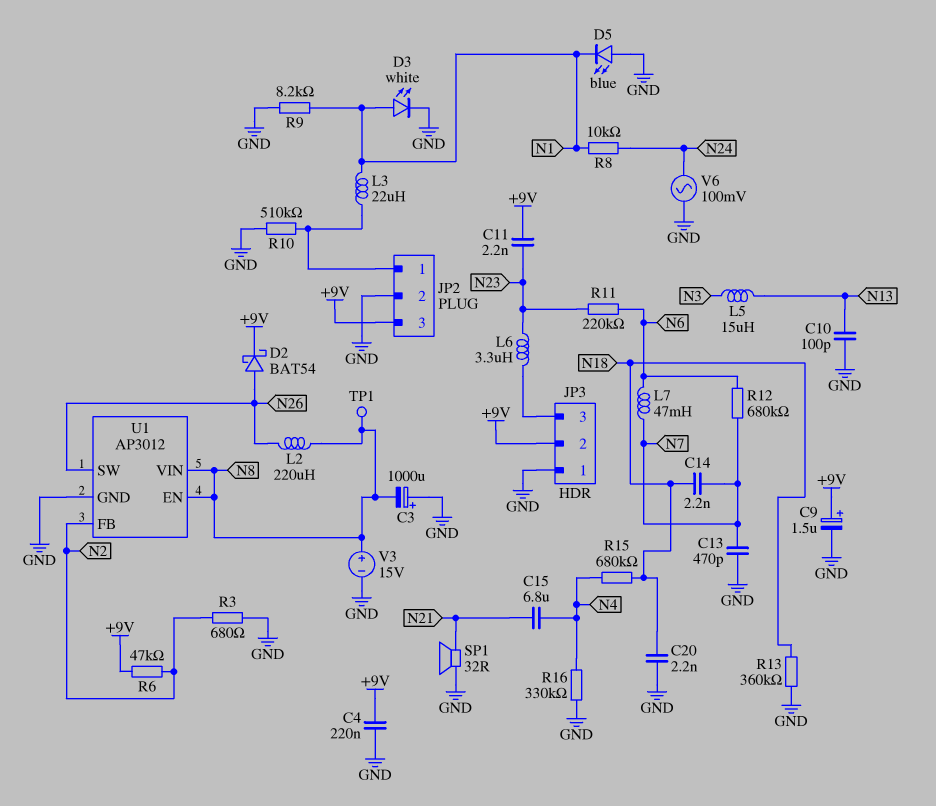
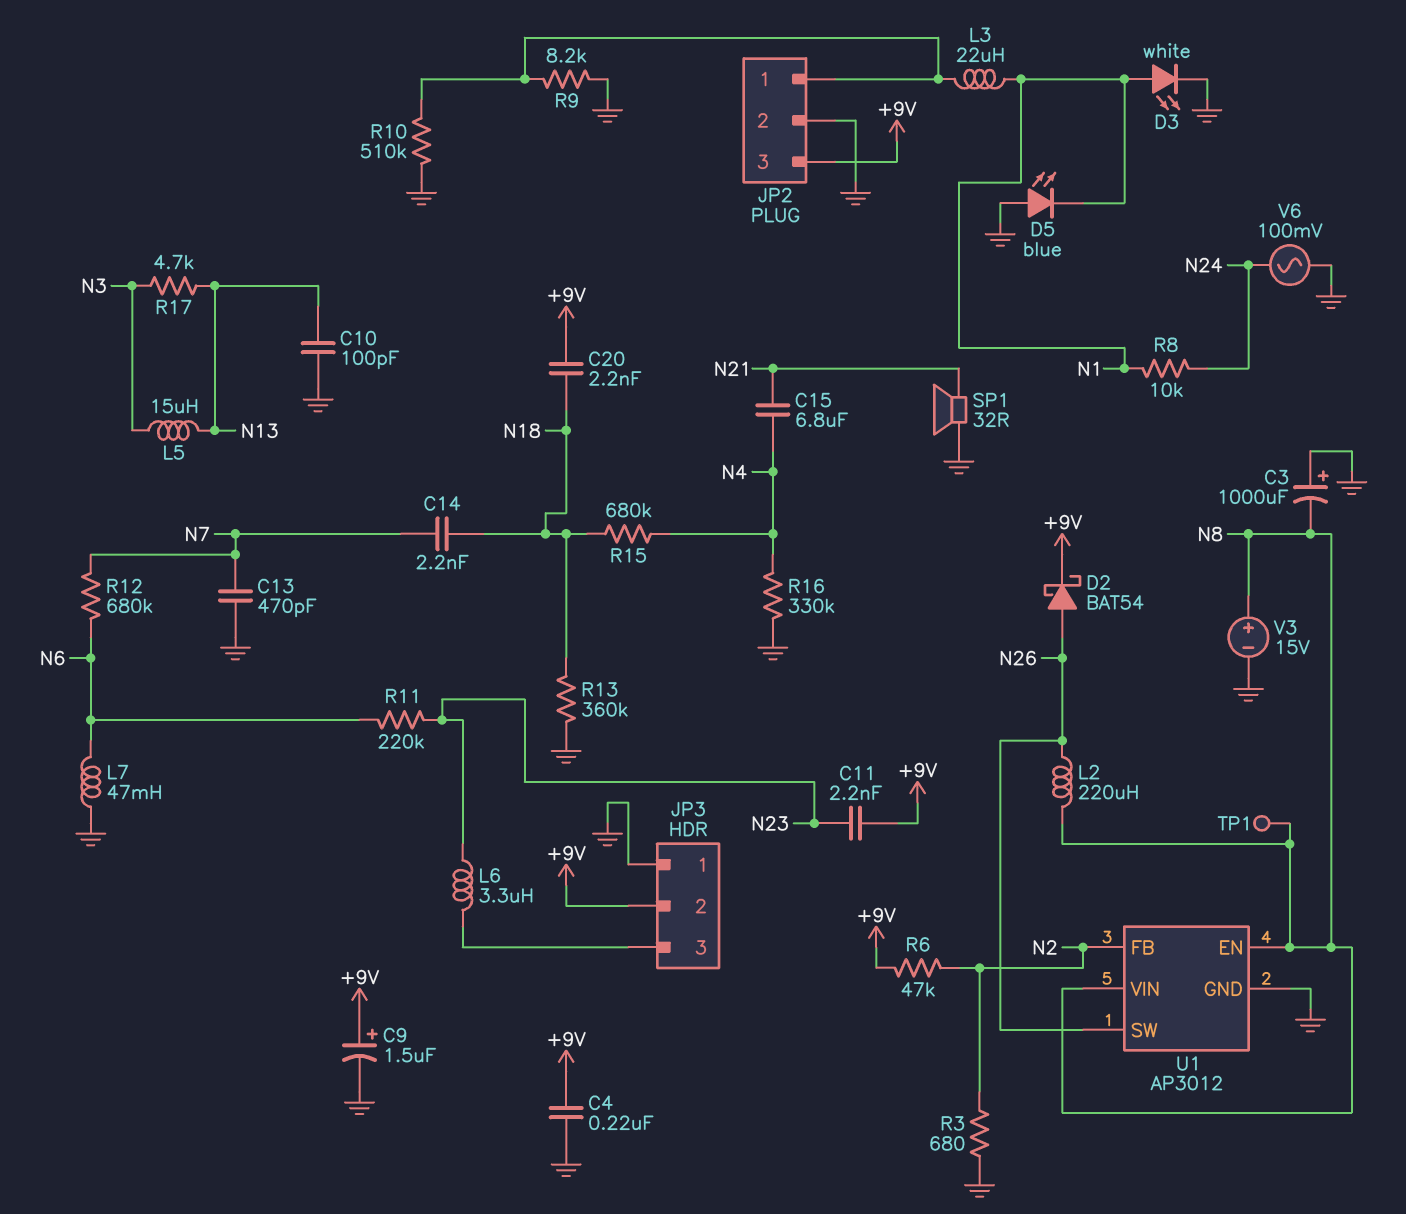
C20: 2.2nF (GND, N18) -> 2.2nF (+9V, N18)
L7: 47mH (N6, N7) -> 47mH (GND, N6)
R9: 8.2k (GND, N1) -> 8.2k (GND, JP2/1)
R17: none -> 4.7k (N3, N13)

